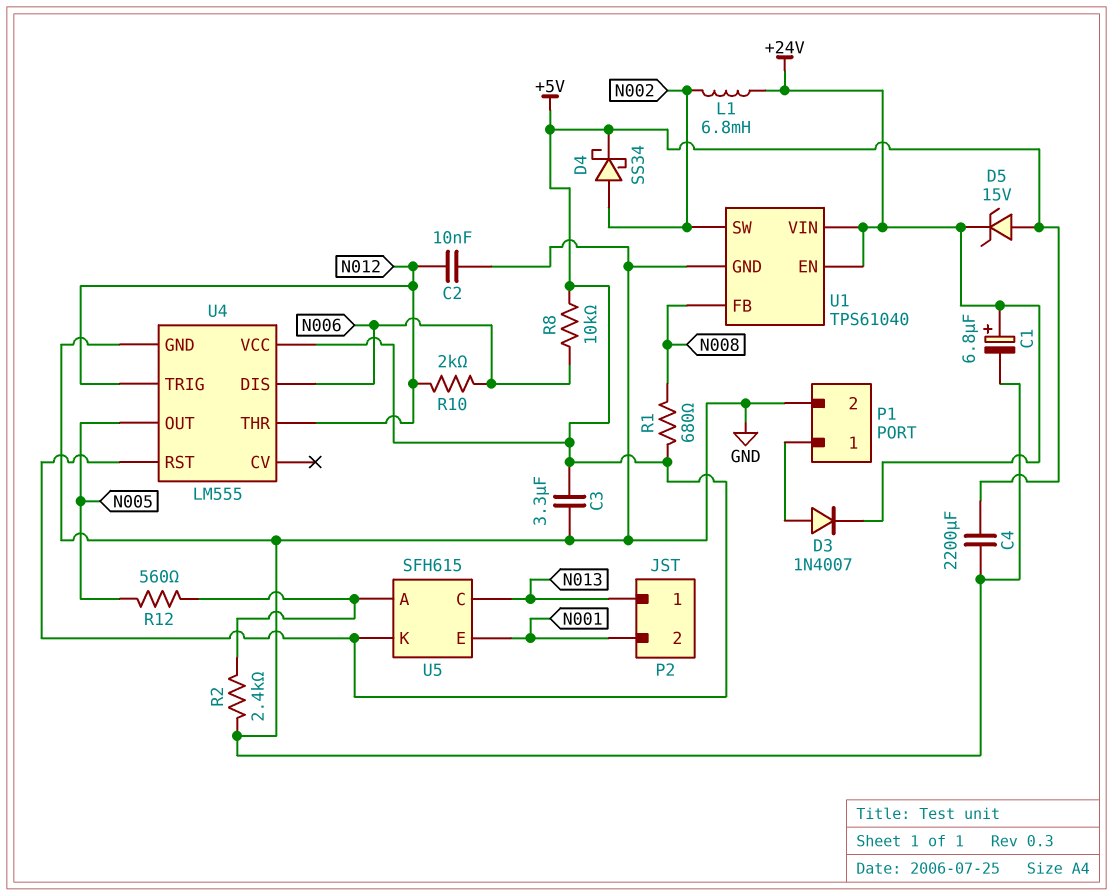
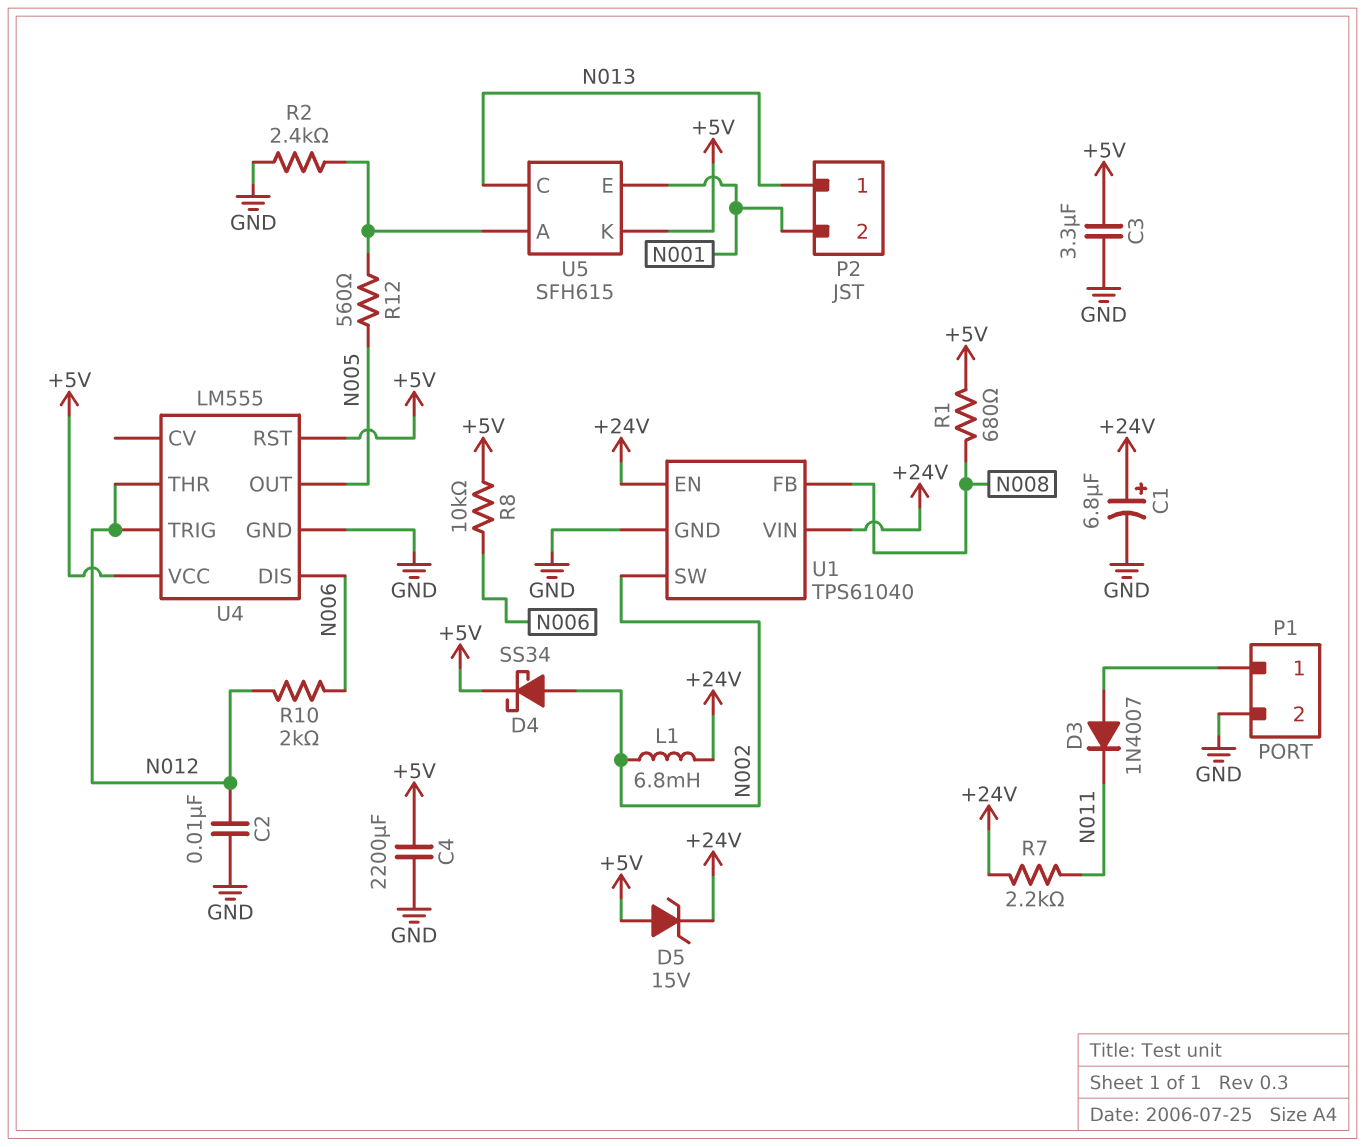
D3: diode 1N4007 (A P1/1, K +24V) -> diode 1N4007 (A P1/1, K N011)
R7: none -> 2.2k (+24V, N011)

